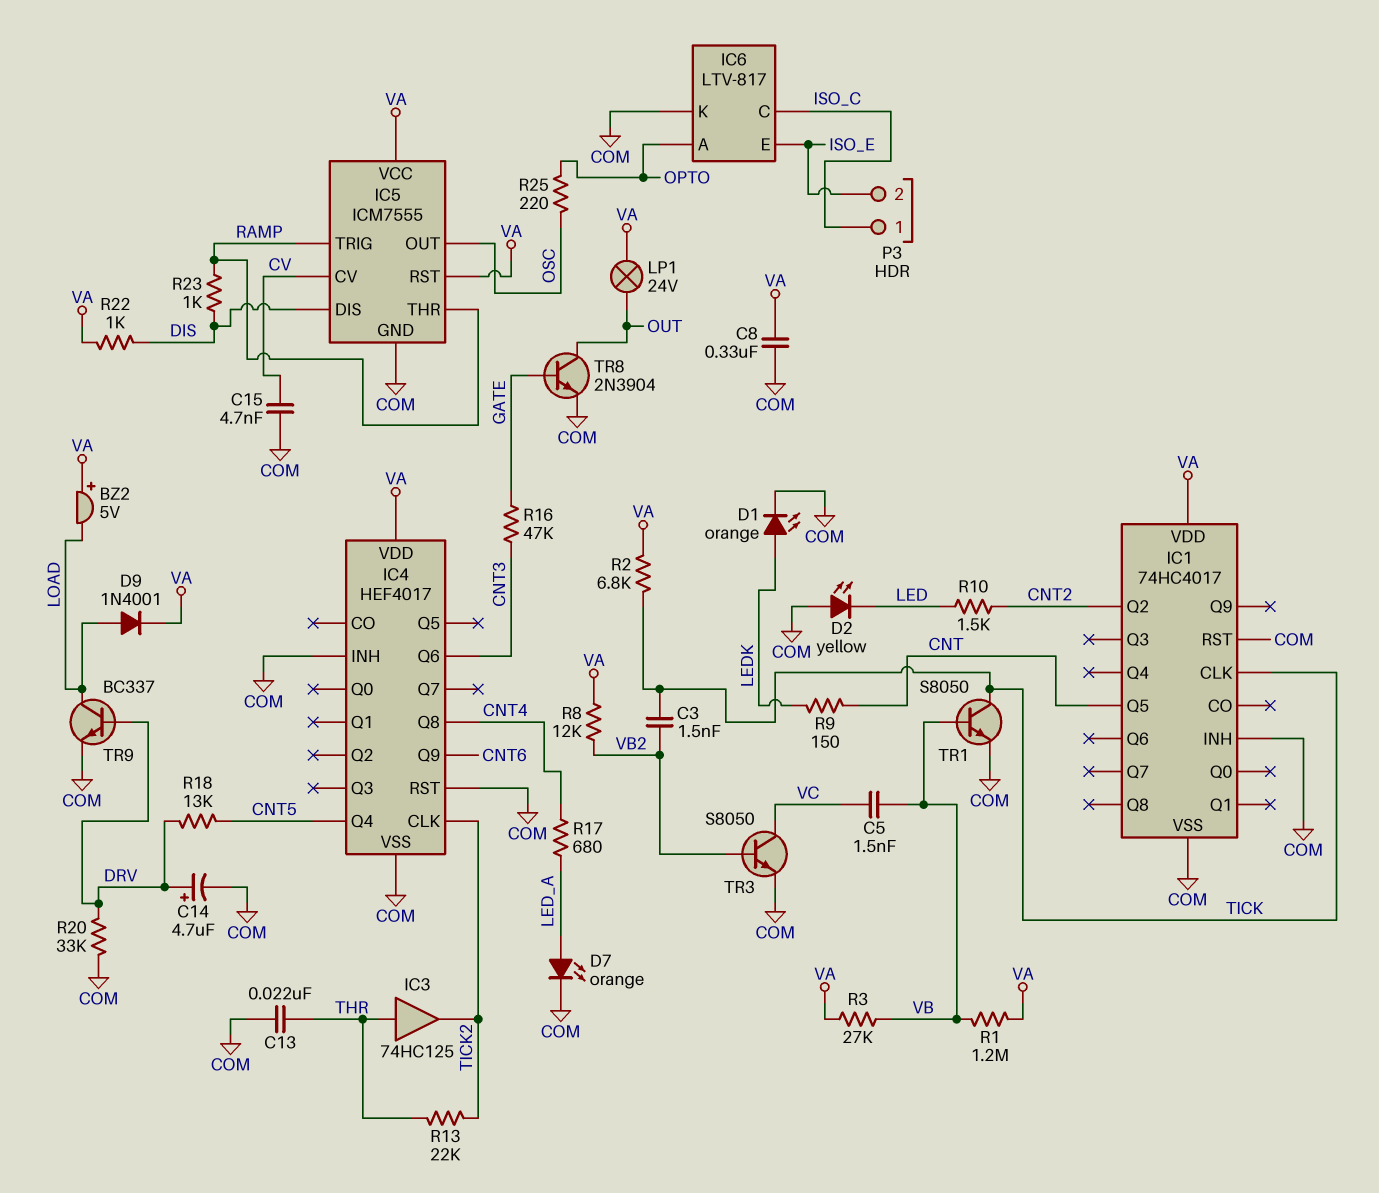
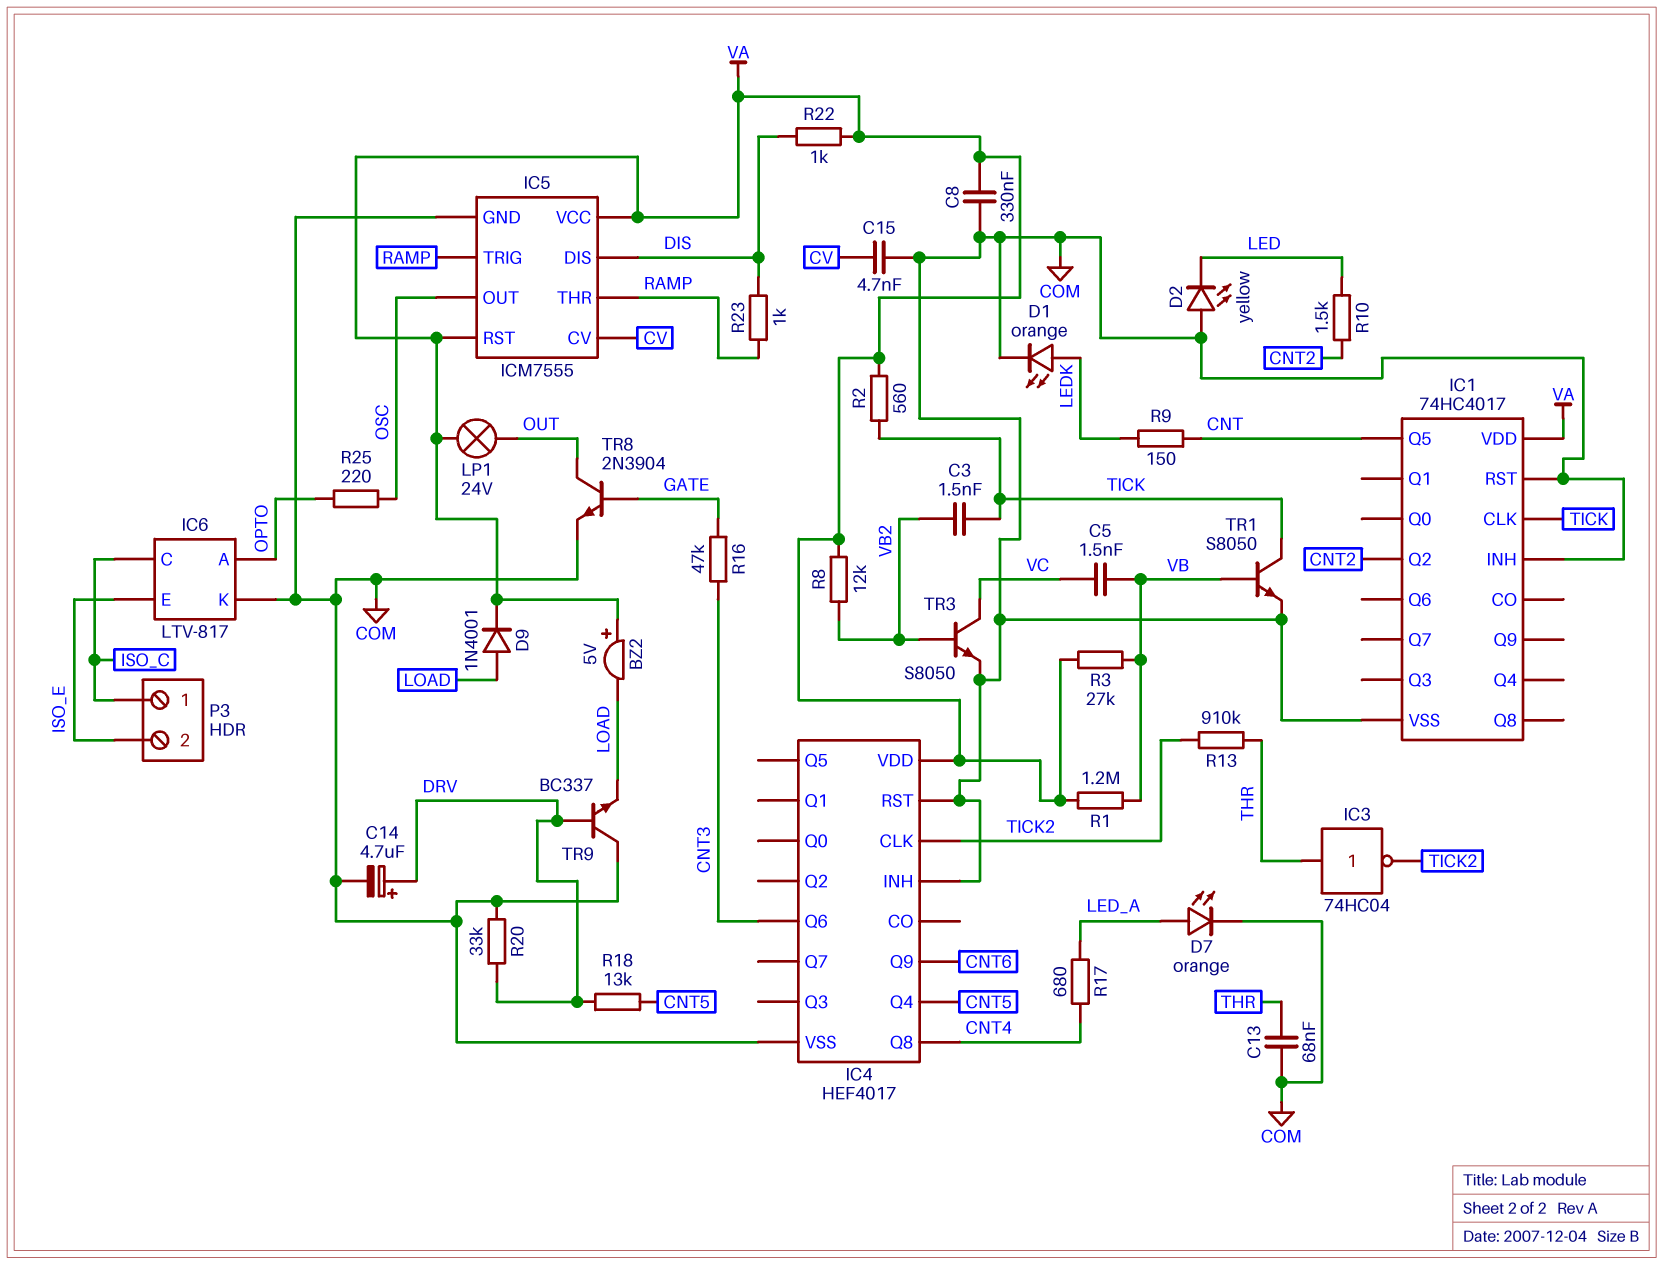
C13: 22nF (COM, THR) -> 68nF (COM, THR)
IC3: buffer 74HC125 (in THR, out TICK2) -> NOT 74HC04 (in THR, out TICK2)
R2: 6.8k (TICK, VA) -> 560 (TICK, VA)
R13: 22k (THR, TICK2) -> 910k (THR, TICK2)
TR9: NPN BC337 (B DRV, C LOAD, E COM) -> NPN BC337 (B DRV, C COM, E LOAD)

